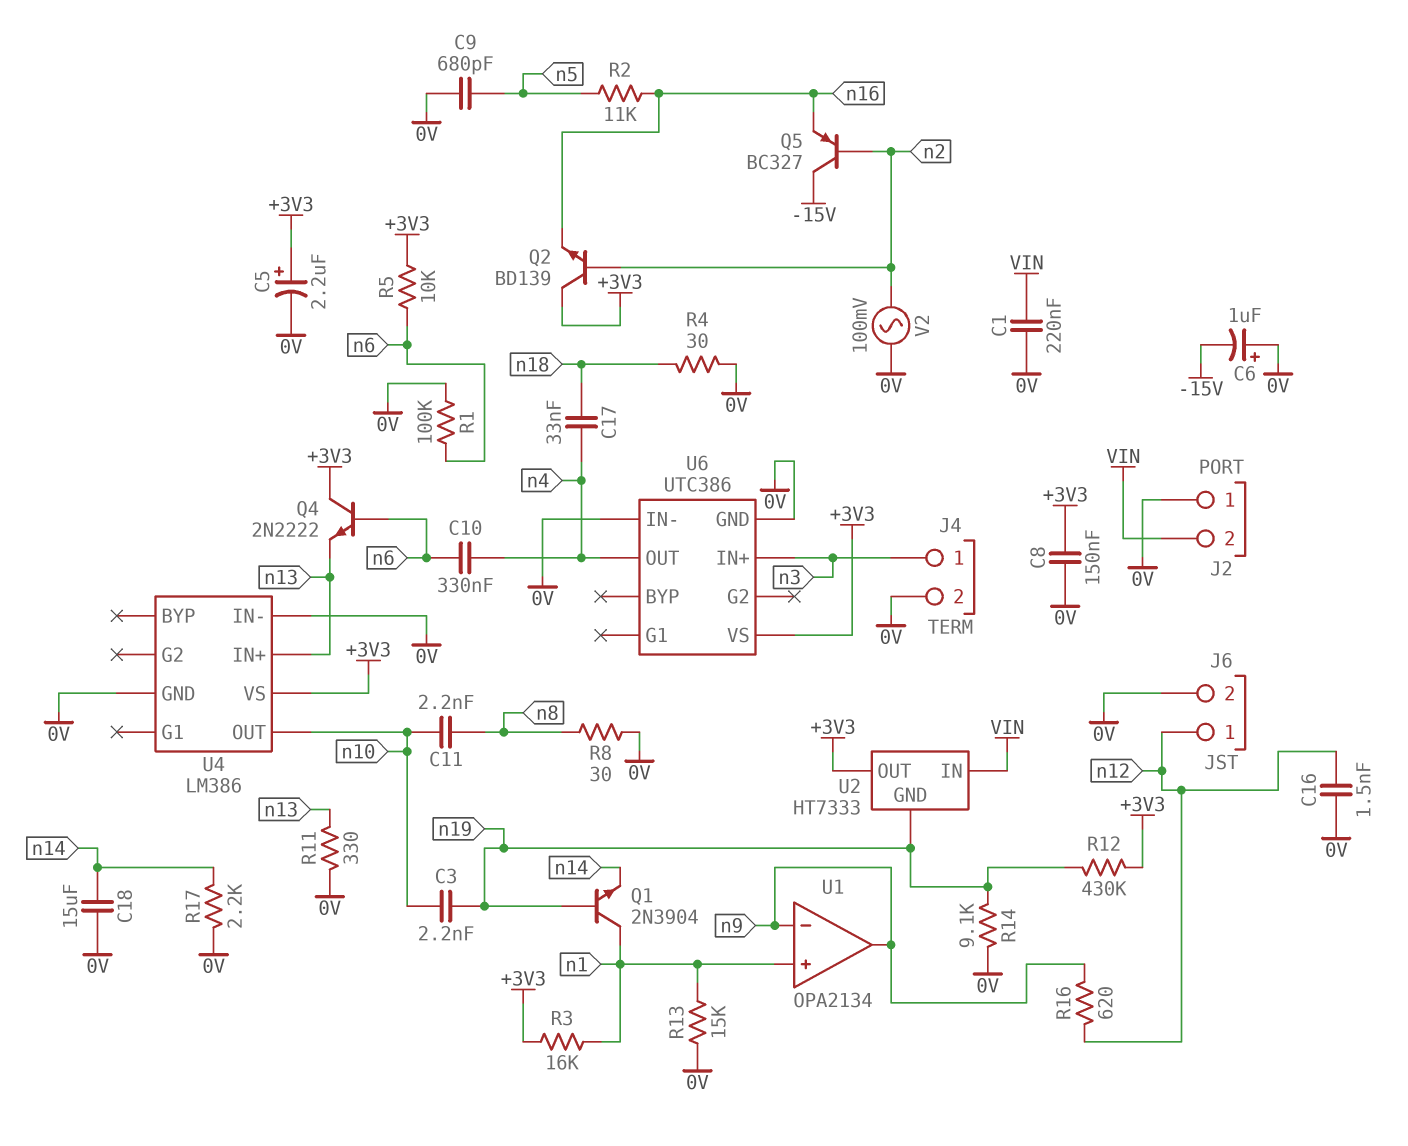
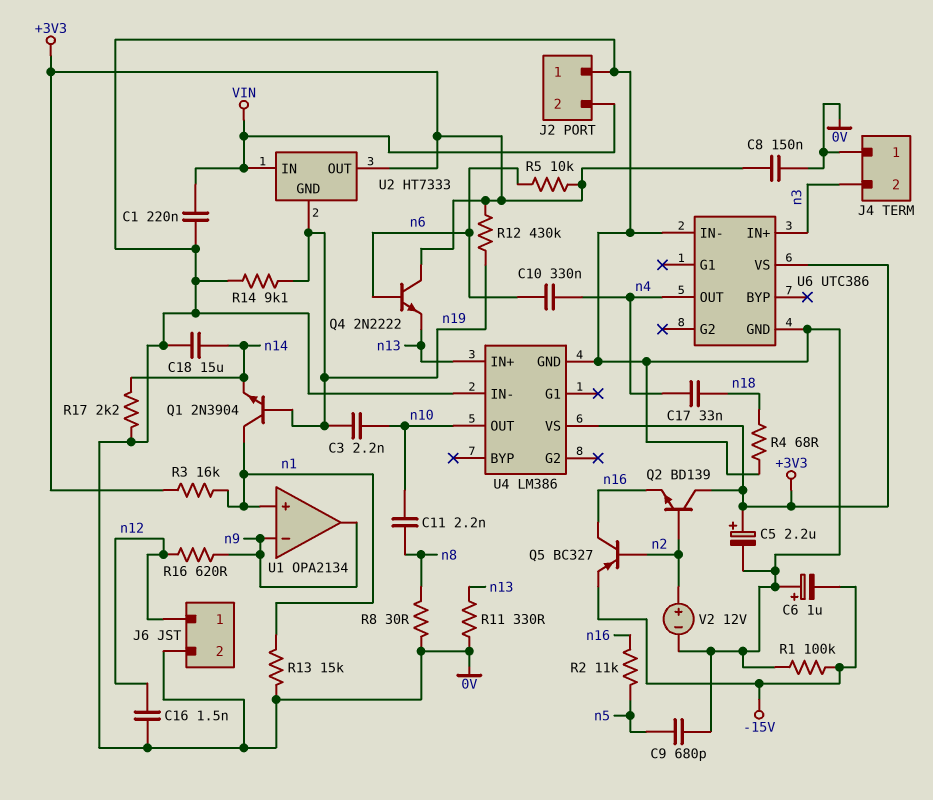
J4 pin 1: n3 -> 0V
J4 pin 2: 0V -> n3
Q5: PNP BC327 (B n2, C -15V, E n16) -> PNP BC327 (B n2, C n16, E -15V)
R1: 100k (0V, n6) -> 100k (-15V, 0V)
R4: 30 (0V, n18) -> 68 (0V, n18)
V2: AC 100mV (0V, n2) -> 12V (plus n2, minus 0V)

